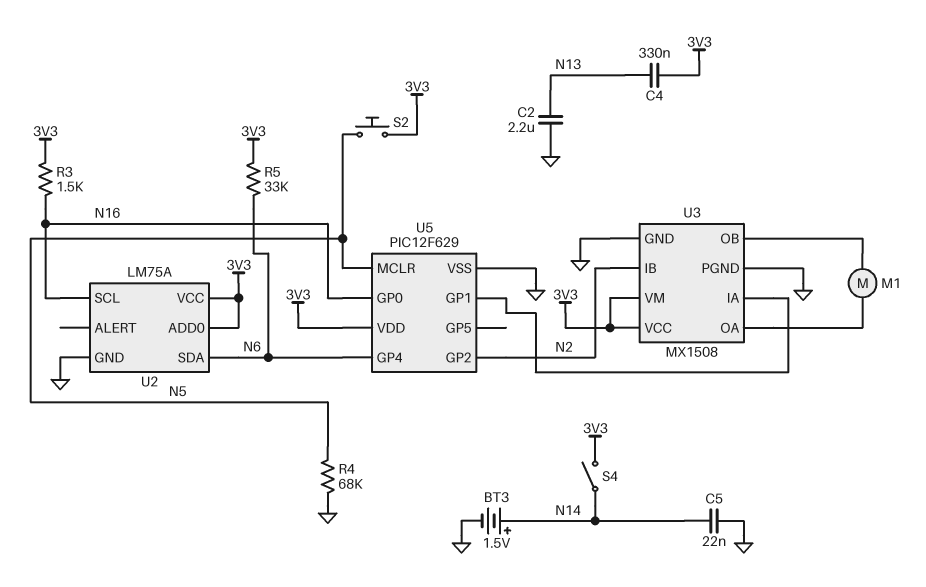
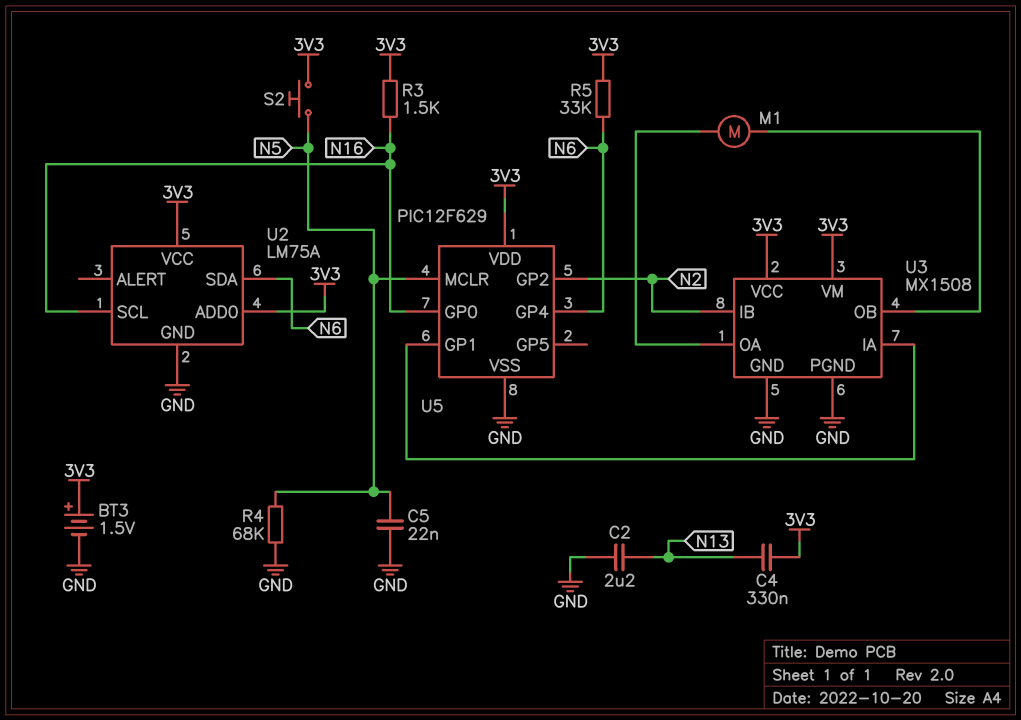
BT3: 1.5V (plus N14, minus GND) -> 1.5V (plus 3V3, minus GND)
C5: 22nF (GND, N14) -> 22nF (GND, N5)
S4: switch (3V3, N14) -> none

